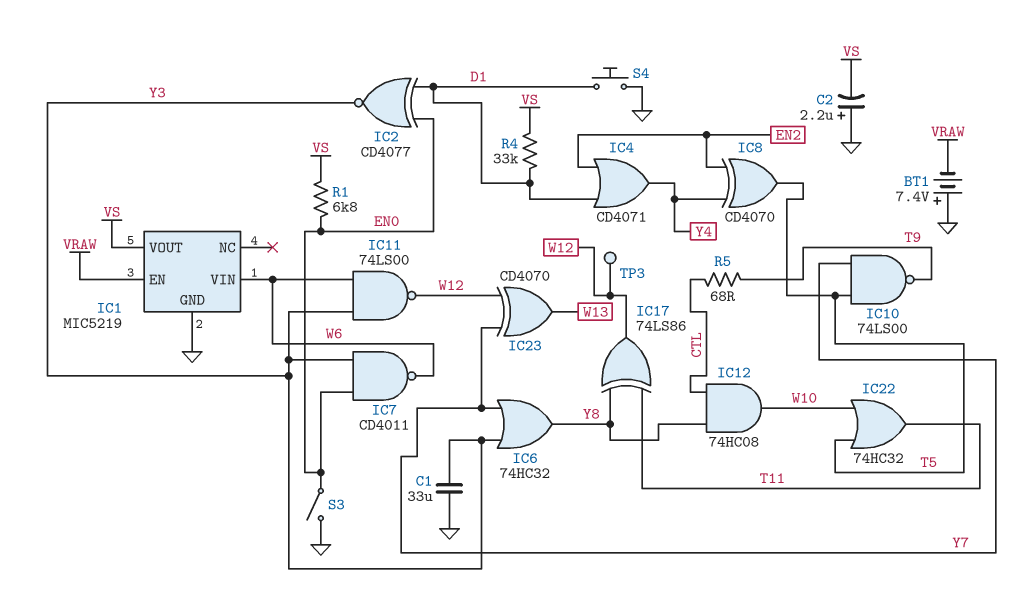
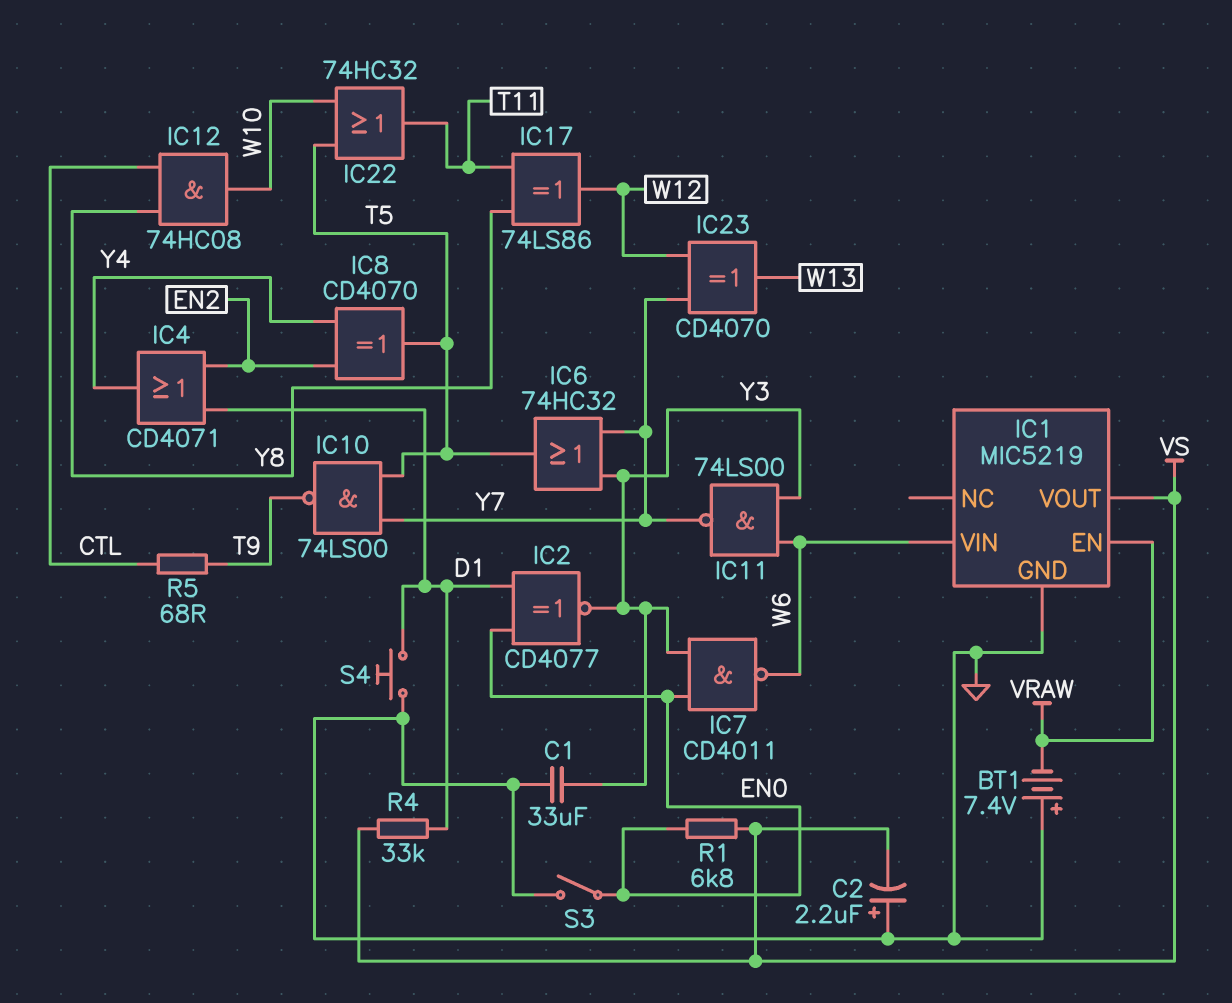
IC6: OR 74HC32 (in Y3, in Y7, out Y8) -> OR 74HC32 (in Y3, in Y7, out T5)
IC11: NAND 74LS00 (in W6, in Y3, out W12) -> NAND 74LS00 (in W6, in Y3, out Y7)
TP3: test point (W12) -> none

